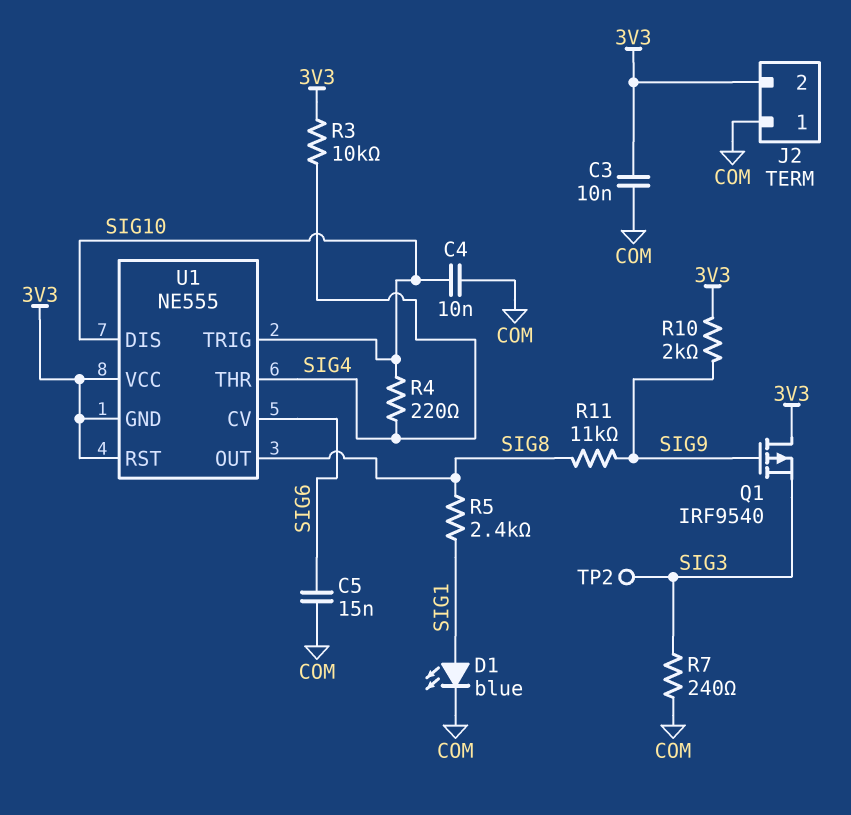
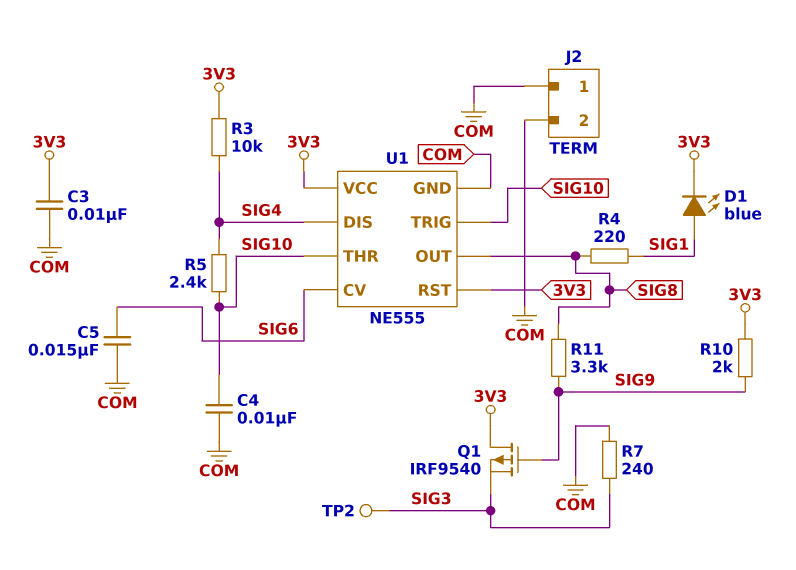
D1: LED blue (A SIG1, K COM) -> LED blue (A SIG1, K 3V3)
J2 pin 2: 3V3 -> COM
R4: 220 (SIG4, SIG10) -> 220 (SIG1, SIG8)
R5: 2.4k (SIG1, SIG8) -> 2.4k (SIG4, SIG10)
R11: 11k (SIG8, SIG9) -> 3.3k (SIG8, SIG9)
U1 pin DIS: SIG10 -> SIG4
U1 pin GND: 3V3 -> COM
U1 pin THR: SIG4 -> SIG10

